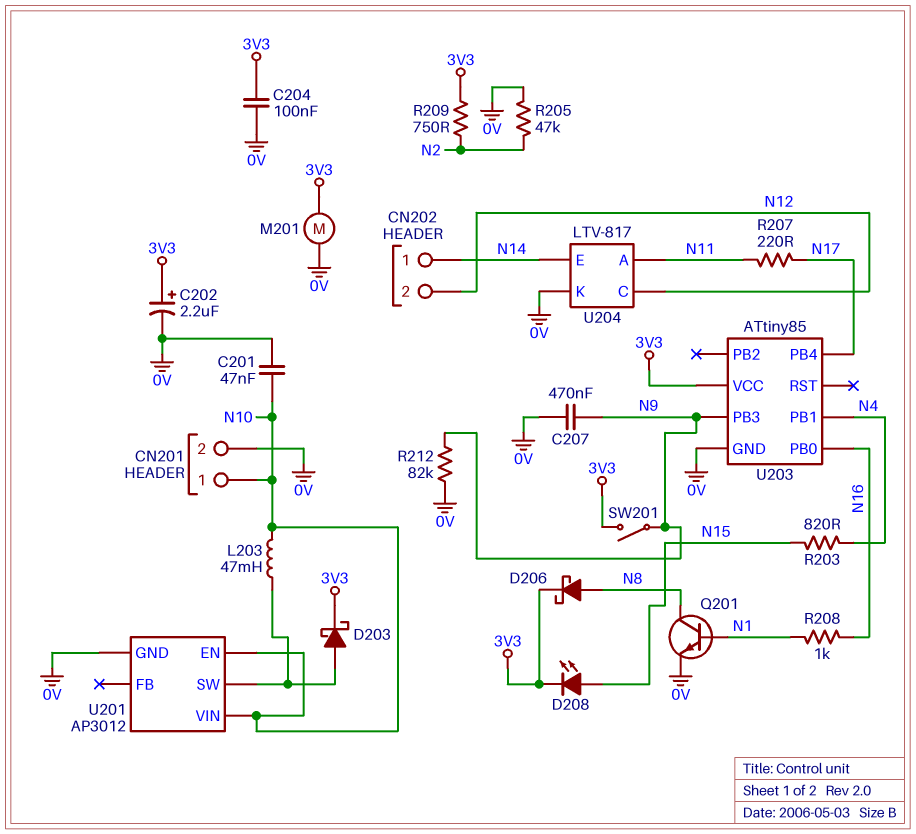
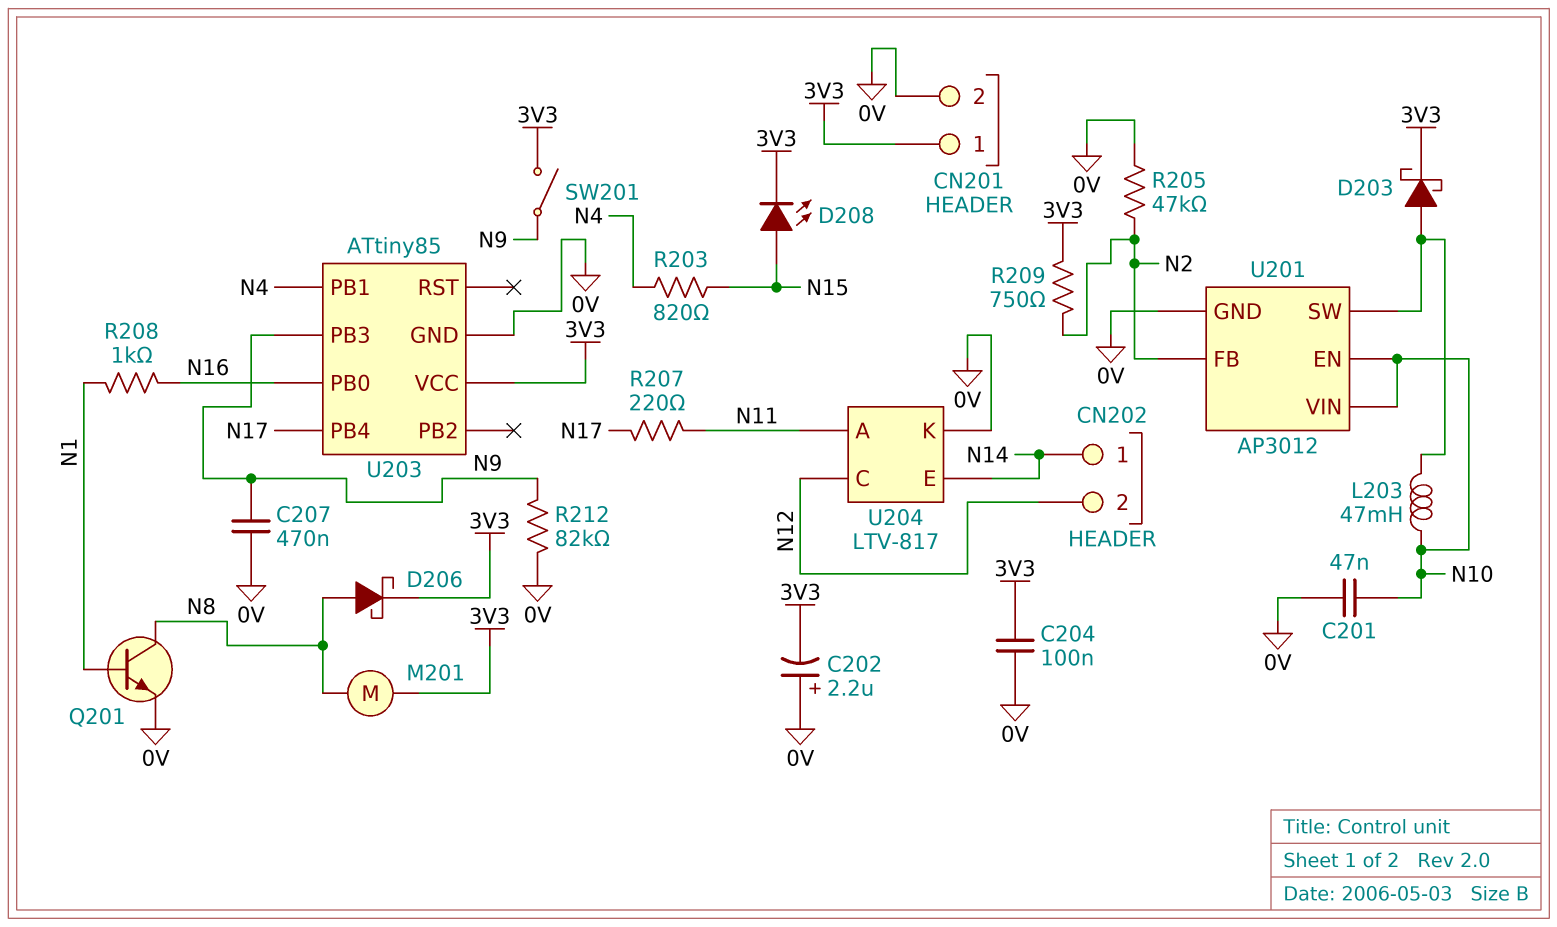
C202: 2.2uF (plus 3V3, minus 0V) -> 2.2uF (plus 0V, minus 3V3)
CN201 pin 1: N10 -> 3V3
M201: motor (0V, 3V3) -> motor (3V3, N8)
U201 pin FB: none -> N2

